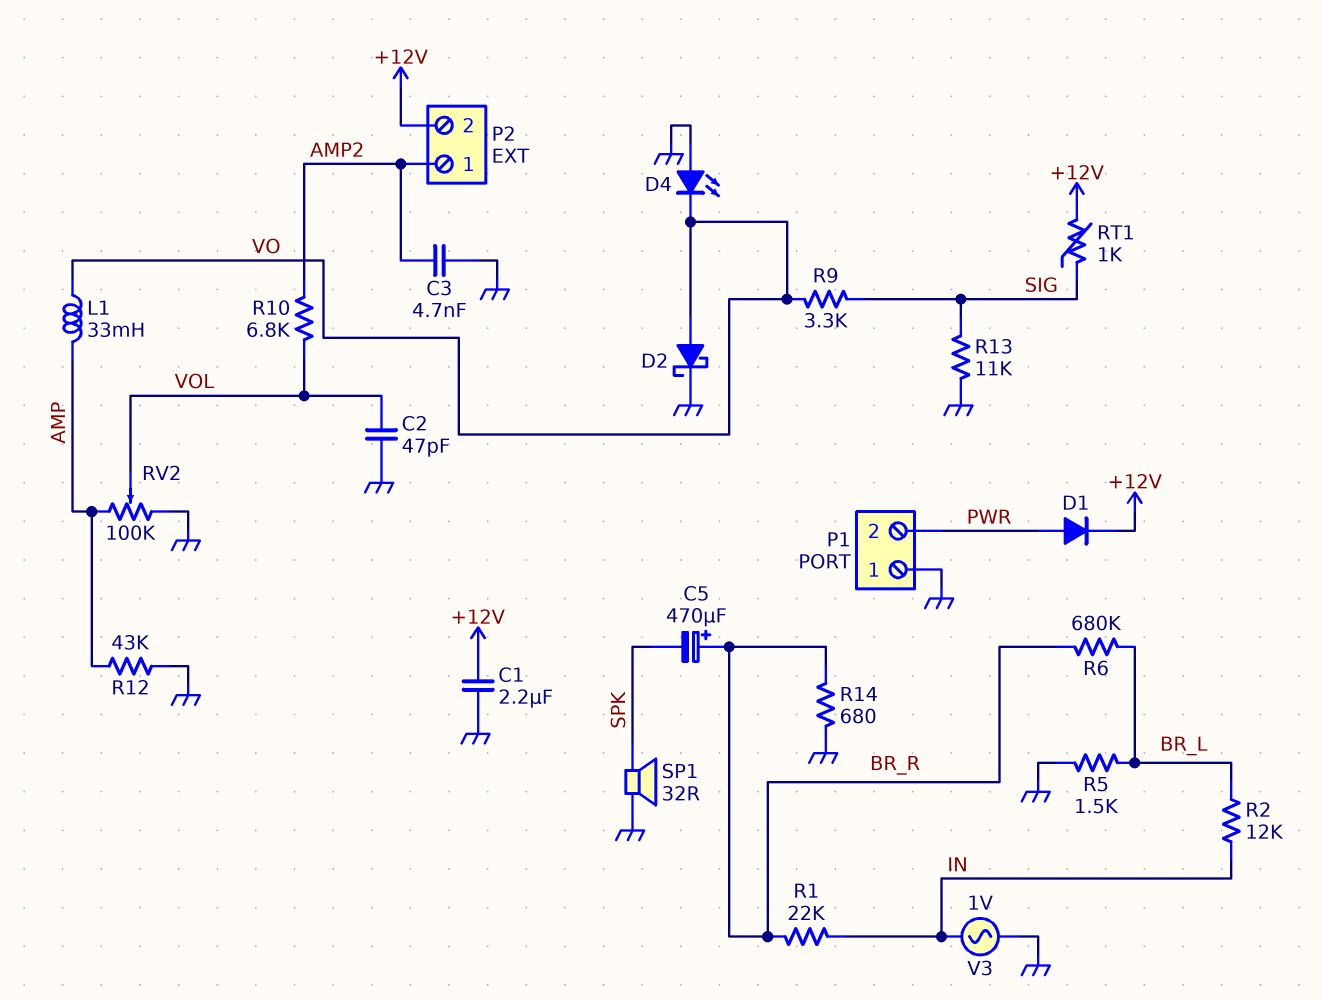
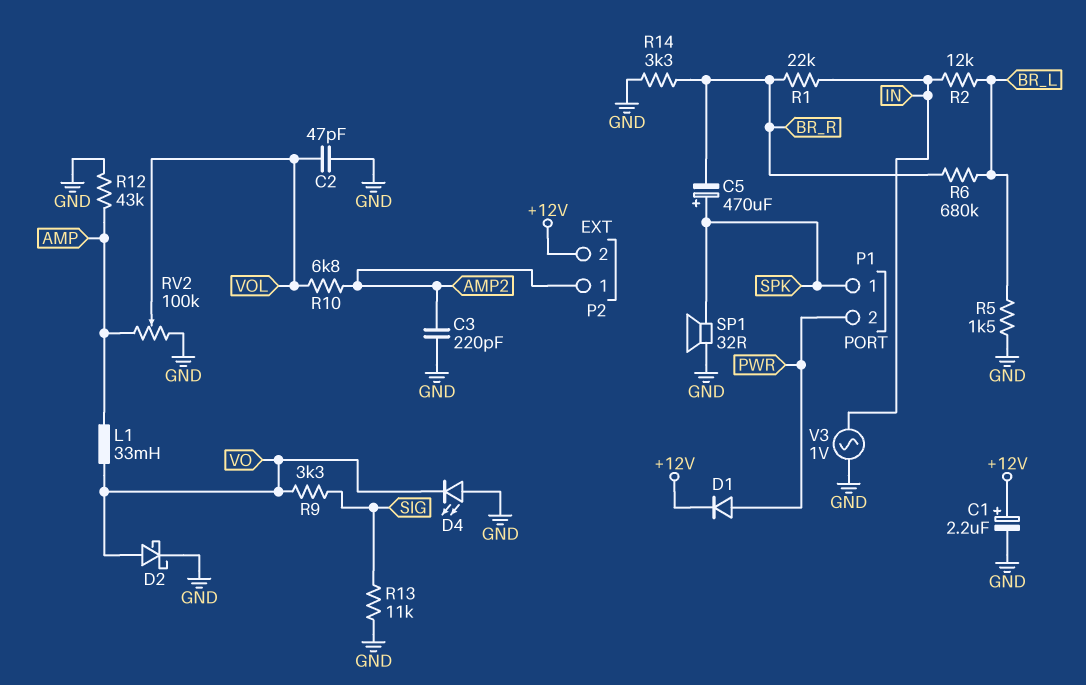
C1: 2.2uF (+12V, GND) -> 2.2uF (plus +12V, minus GND)
C3: 4.7nF (AMP2, GND) -> 220pF (AMP2, GND)
C5: 470uF (plus BR_R, minus SPK) -> 470uF (plus SPK, minus BR_R)
P1 pin 1: GND -> SPK
R14: 680 (BR_R, GND) -> 3.3k (BR_R, GND)
RT1: 1k (+12V, SIG) -> none

